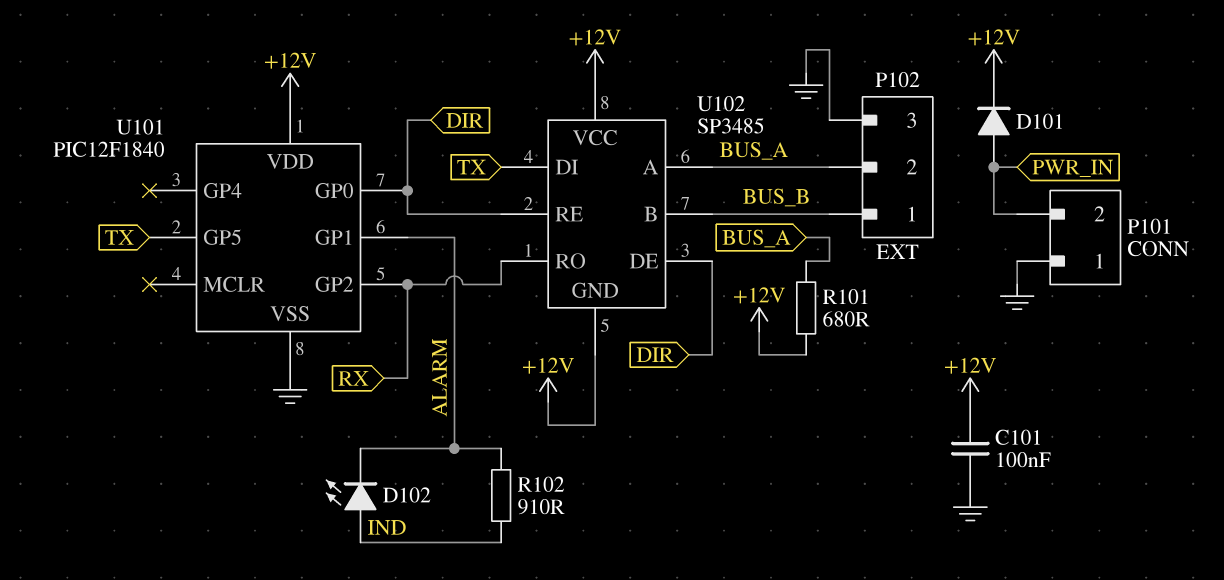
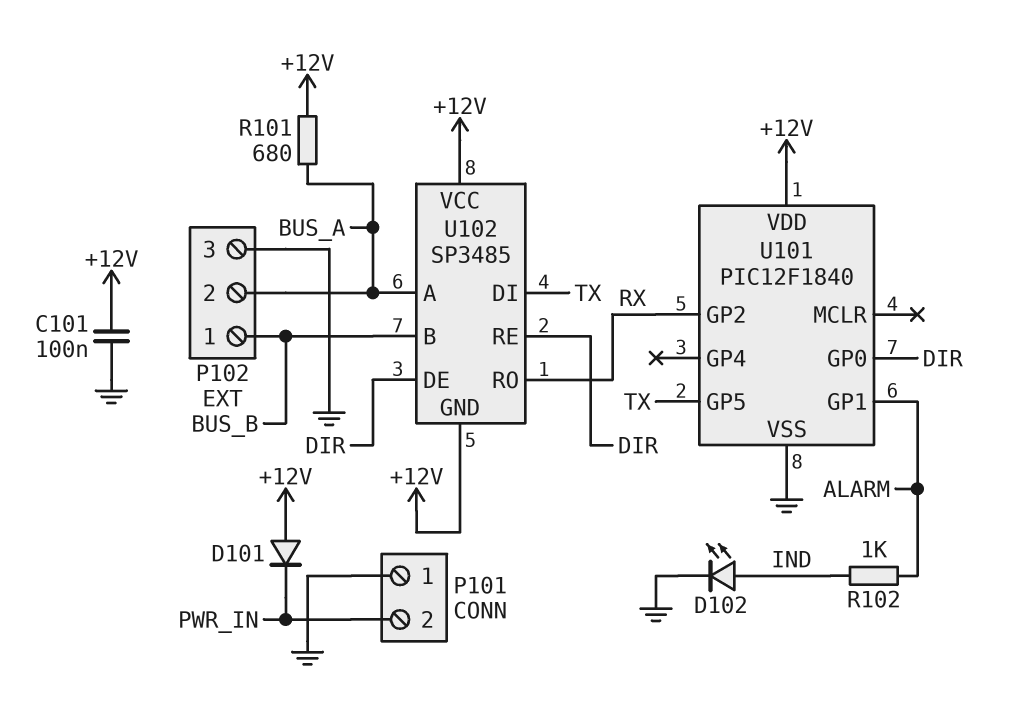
D101: diode (A PWR_IN, K +12V) -> diode (A +12V, K PWR_IN)
D102: LED (A IND, K ALARM) -> LED (A IND, K GND)
R102: 910 (ALARM, IND) -> 1k (ALARM, IND)

